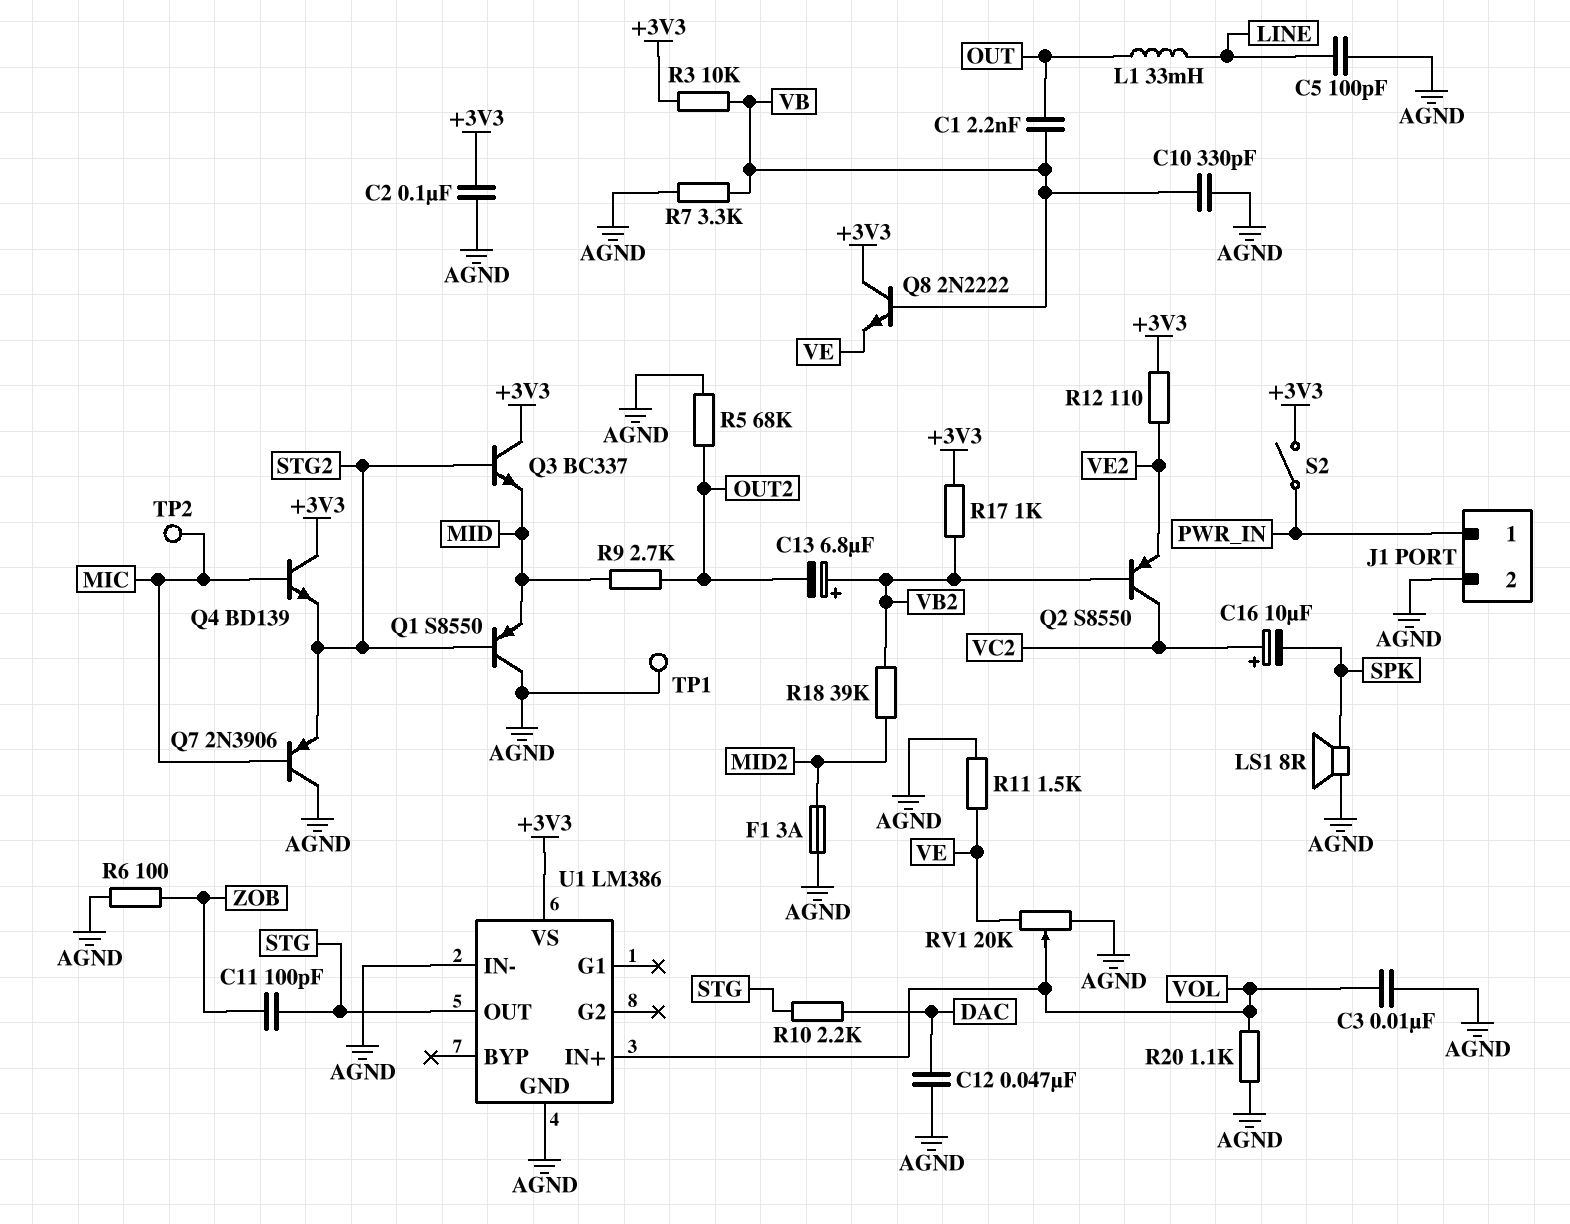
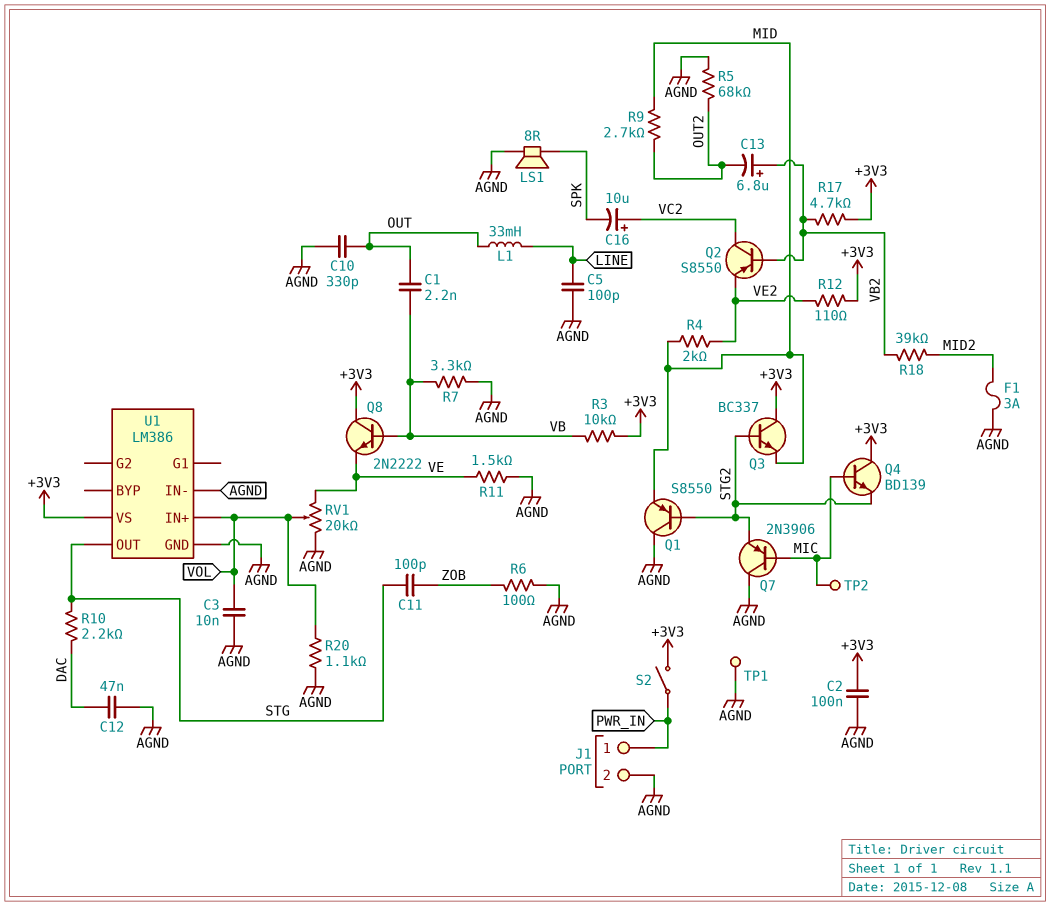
C10: 330pF (AGND, VB) -> 330pF (AGND, OUT)
R4: none -> 2k (MID, VE2)
R17: 1k (+3V3, VB2) -> 4.7k (+3V3, VB2)

